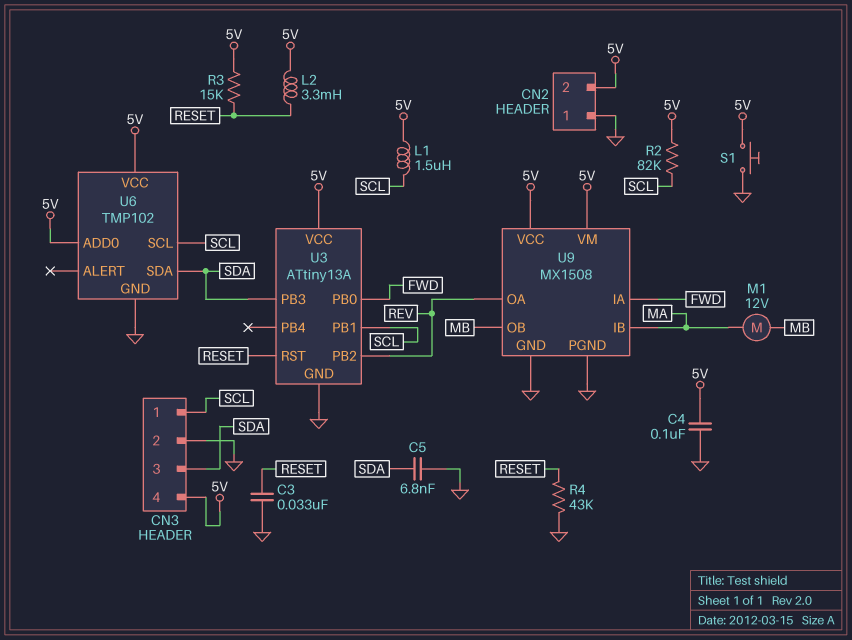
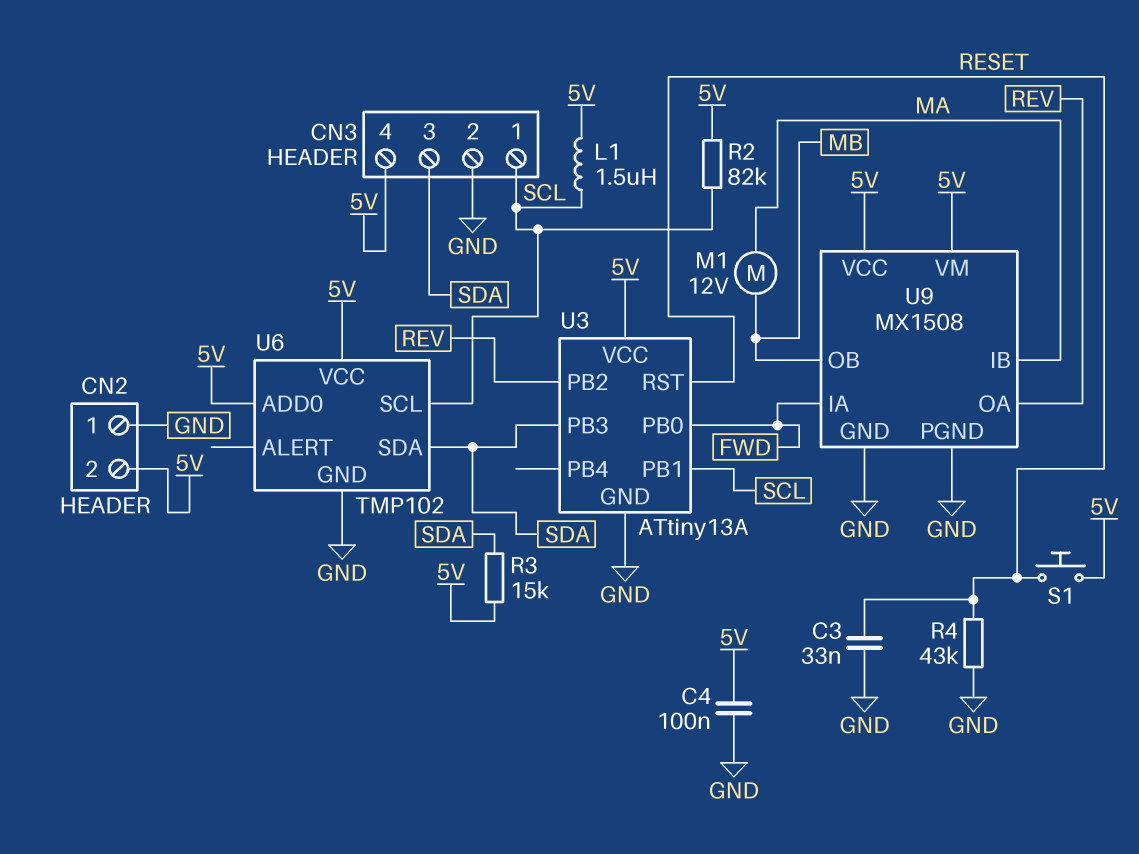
C5: 6.8nF (GND, SDA) -> none
L2: 3.3mH (5V, RESET) -> none
R3: 15k (5V, RESET) -> 15k (5V, SDA)
S1: button (5V, GND) -> button (5V, RESET)

